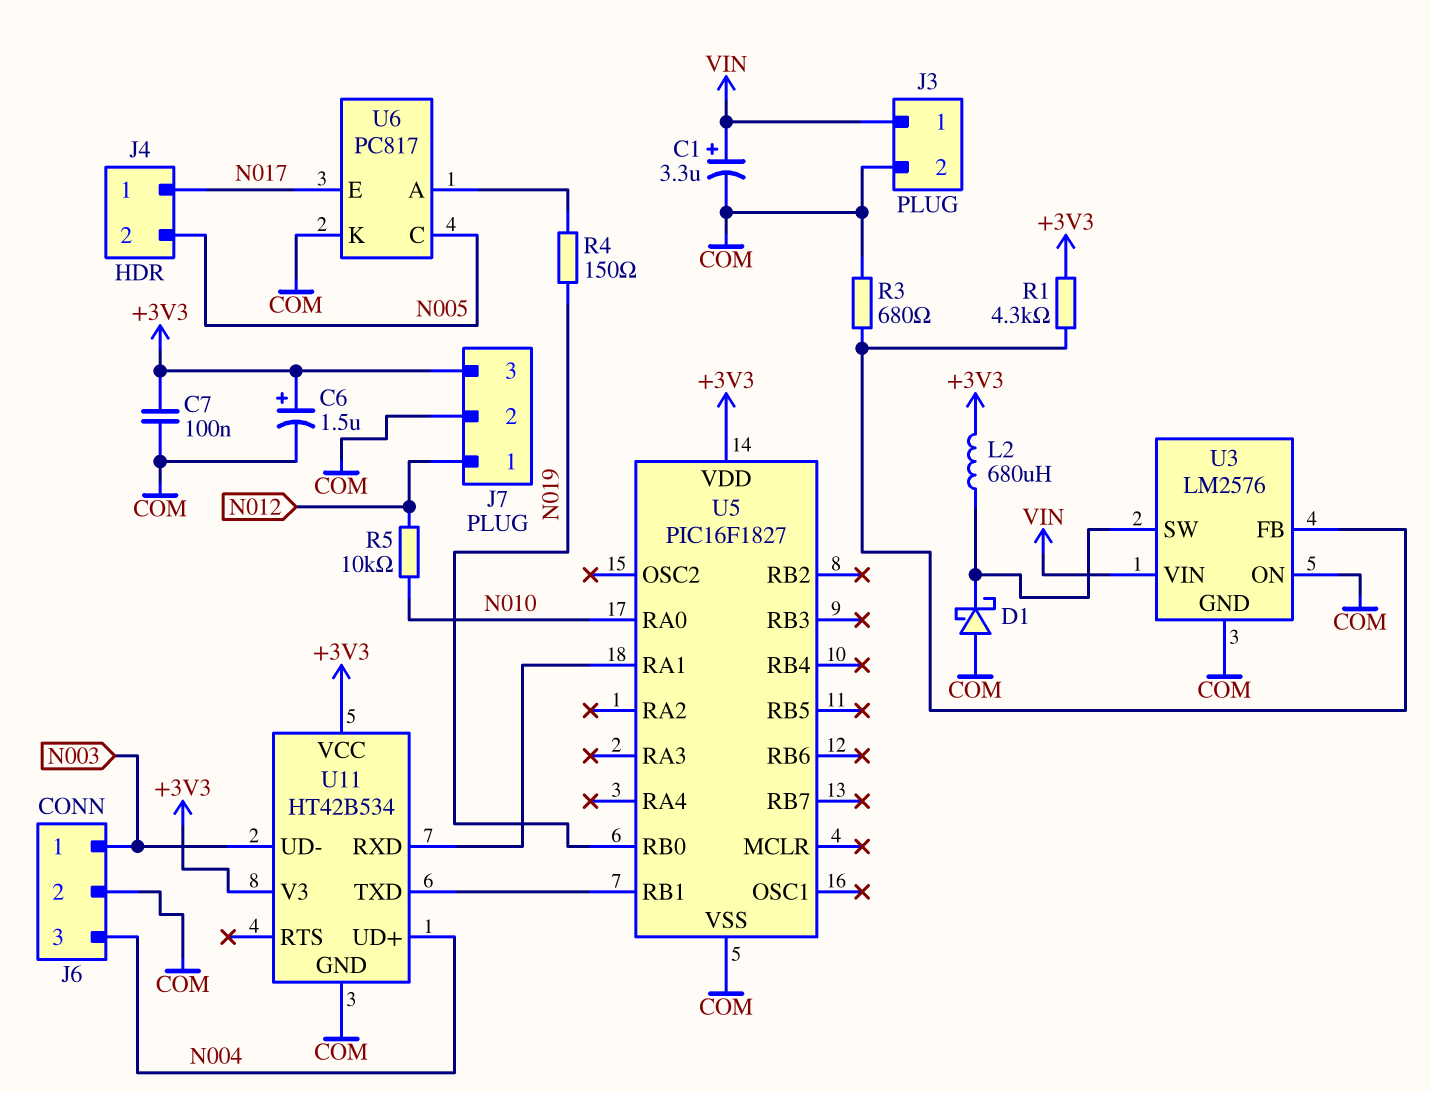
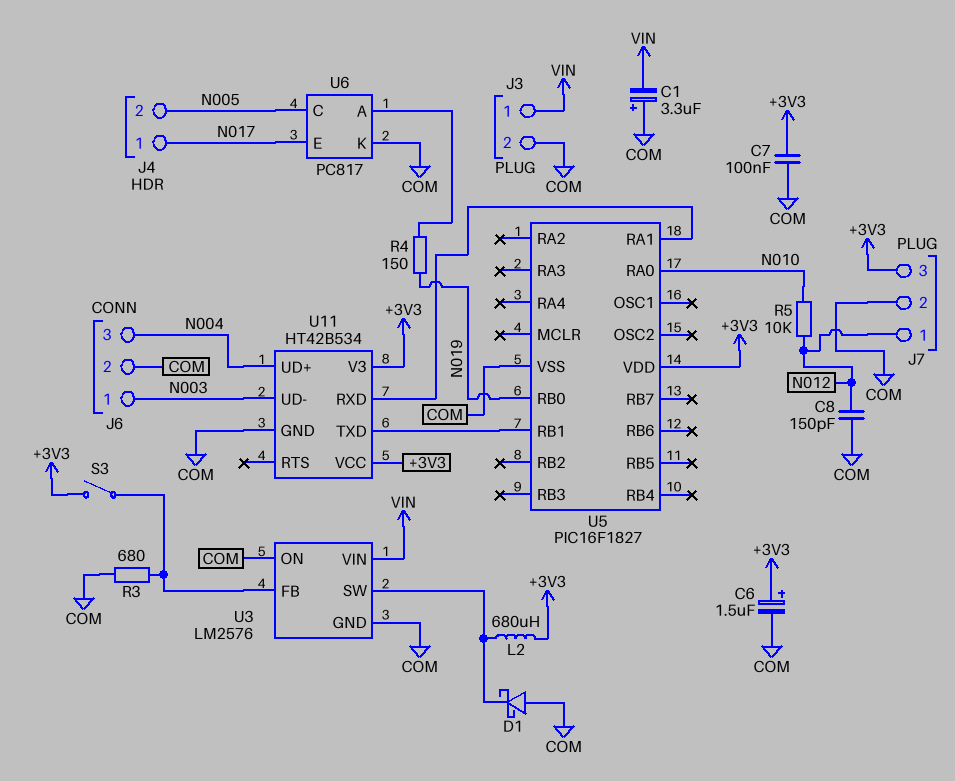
C1: 3.3uF (plus VIN, minus COM) -> 3.3uF (plus COM, minus VIN)
C8: none -> 150pF (COM, N012)
R1: 4.3k (+3V3, U3/FB) -> none
S3: none -> switch (+3V3, U3/FB)

